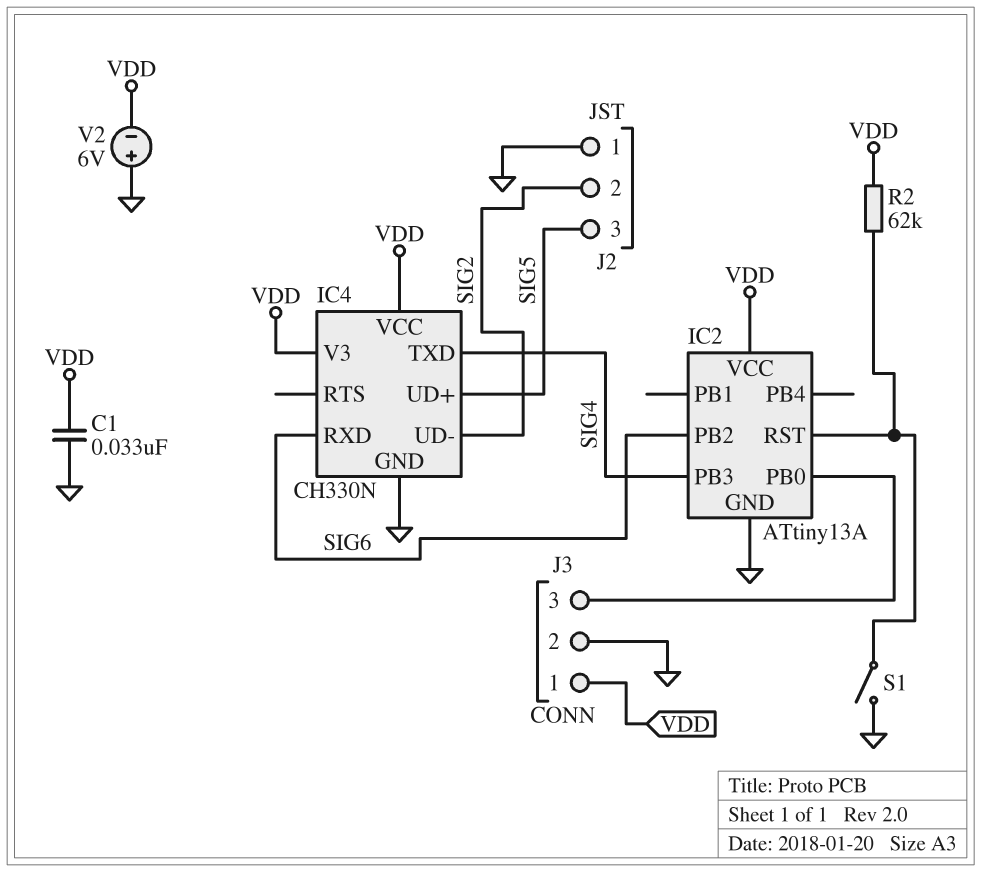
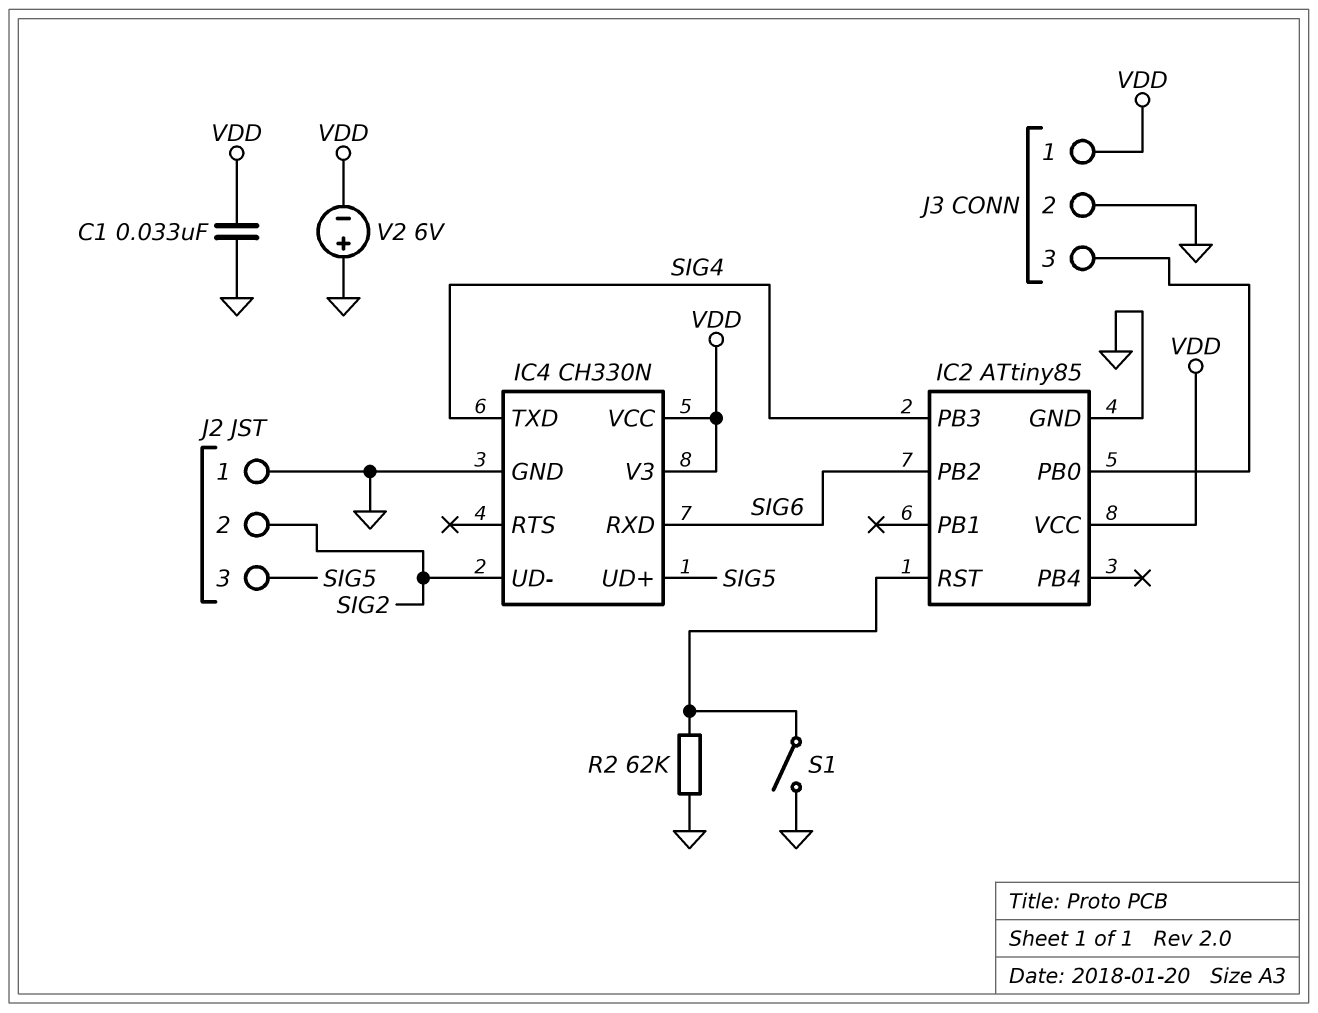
IC2: ATtiny13A -> ATtiny85
R2: 62k (IC2/RST, VDD) -> 62k (GND, IC2/RST)

